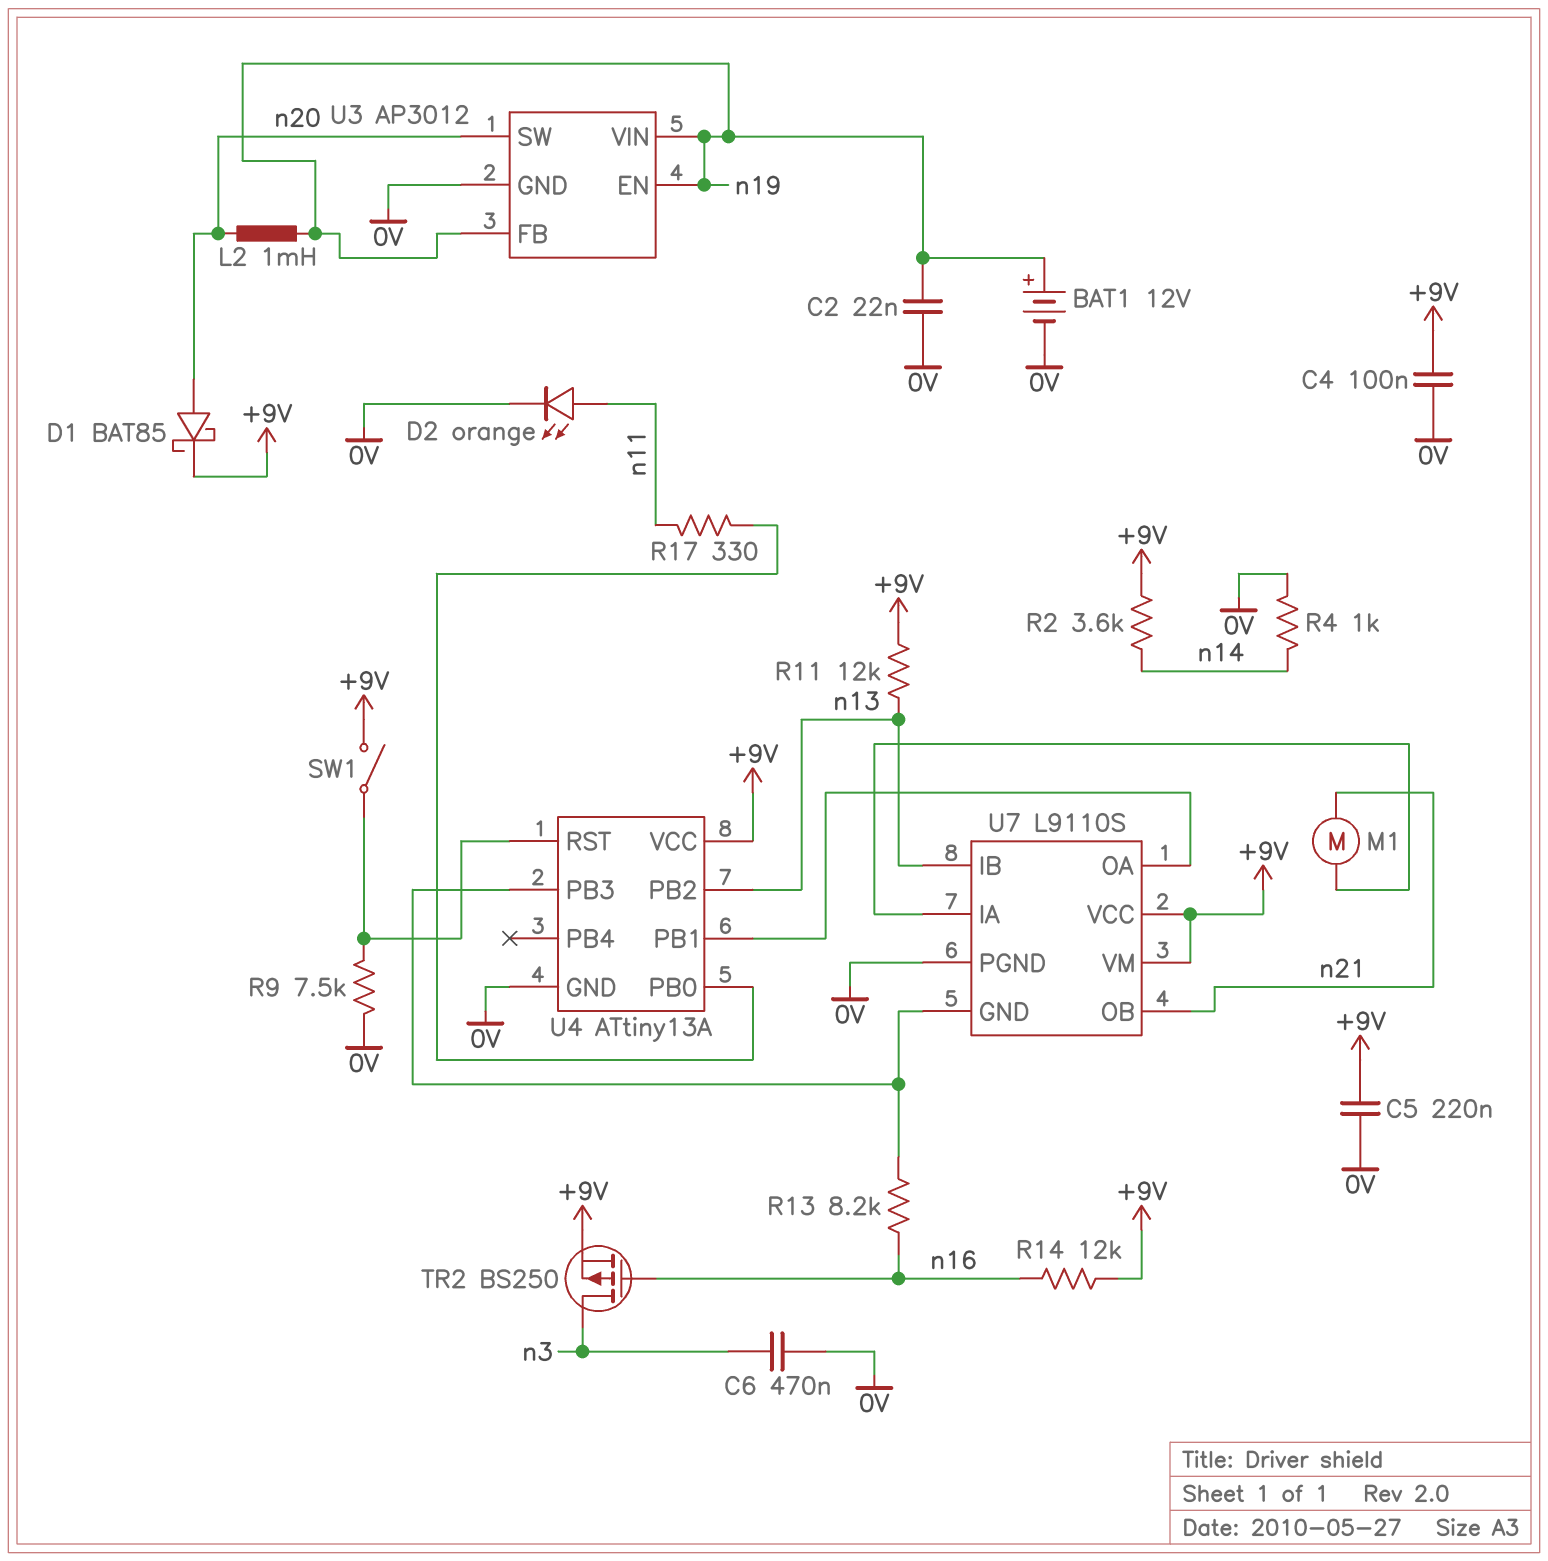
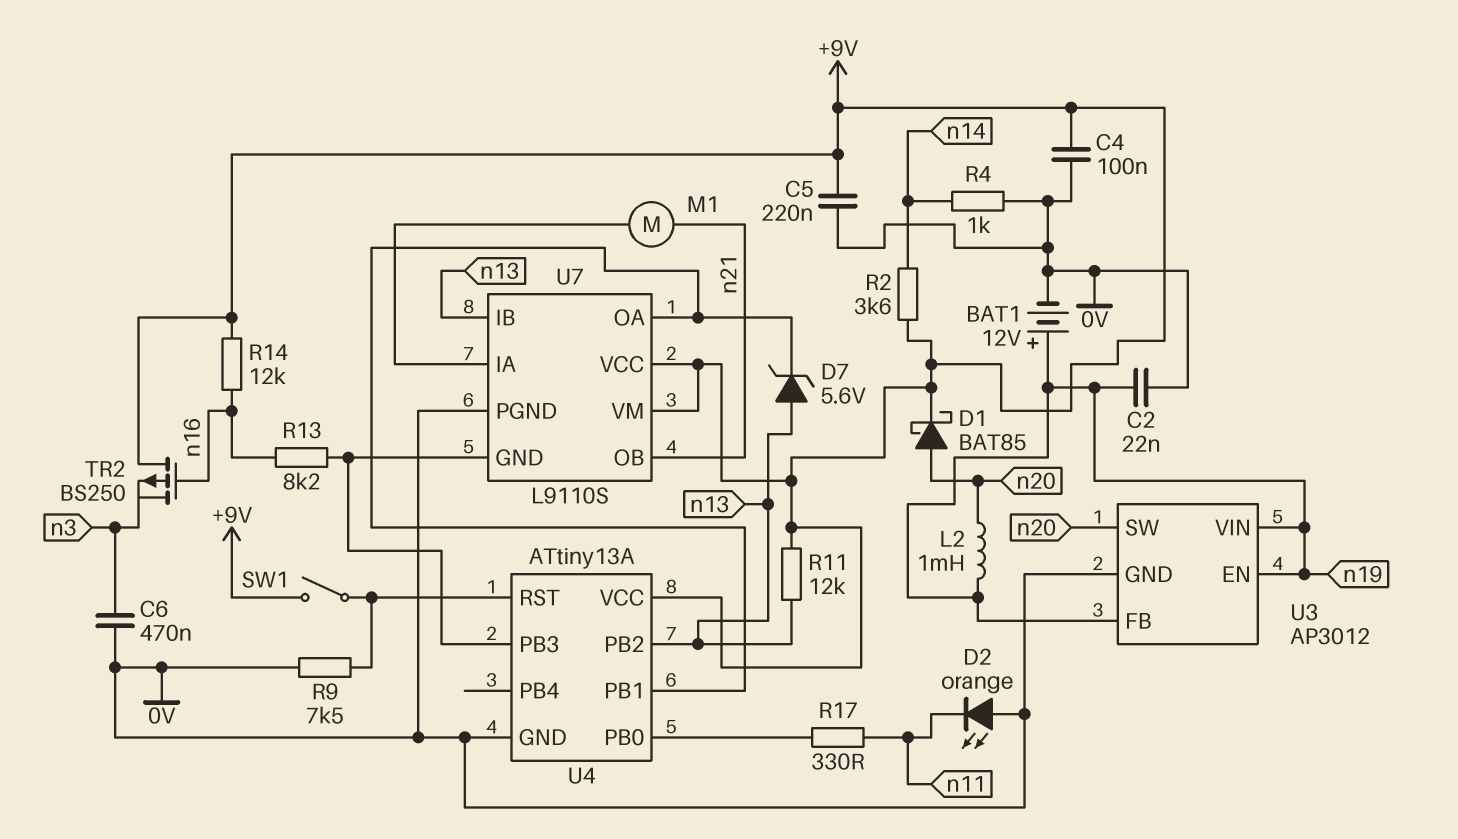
D2: LED orange (A n11, K 0V) -> LED orange (A 0V, K n11)
D7: none -> zener 5.6V (A n13, K U4/PB1)
TR2: PMOS BS250 (G n16, D n3, S +9V) -> PMOS BS250 (G n16, D +9V, S n3)

